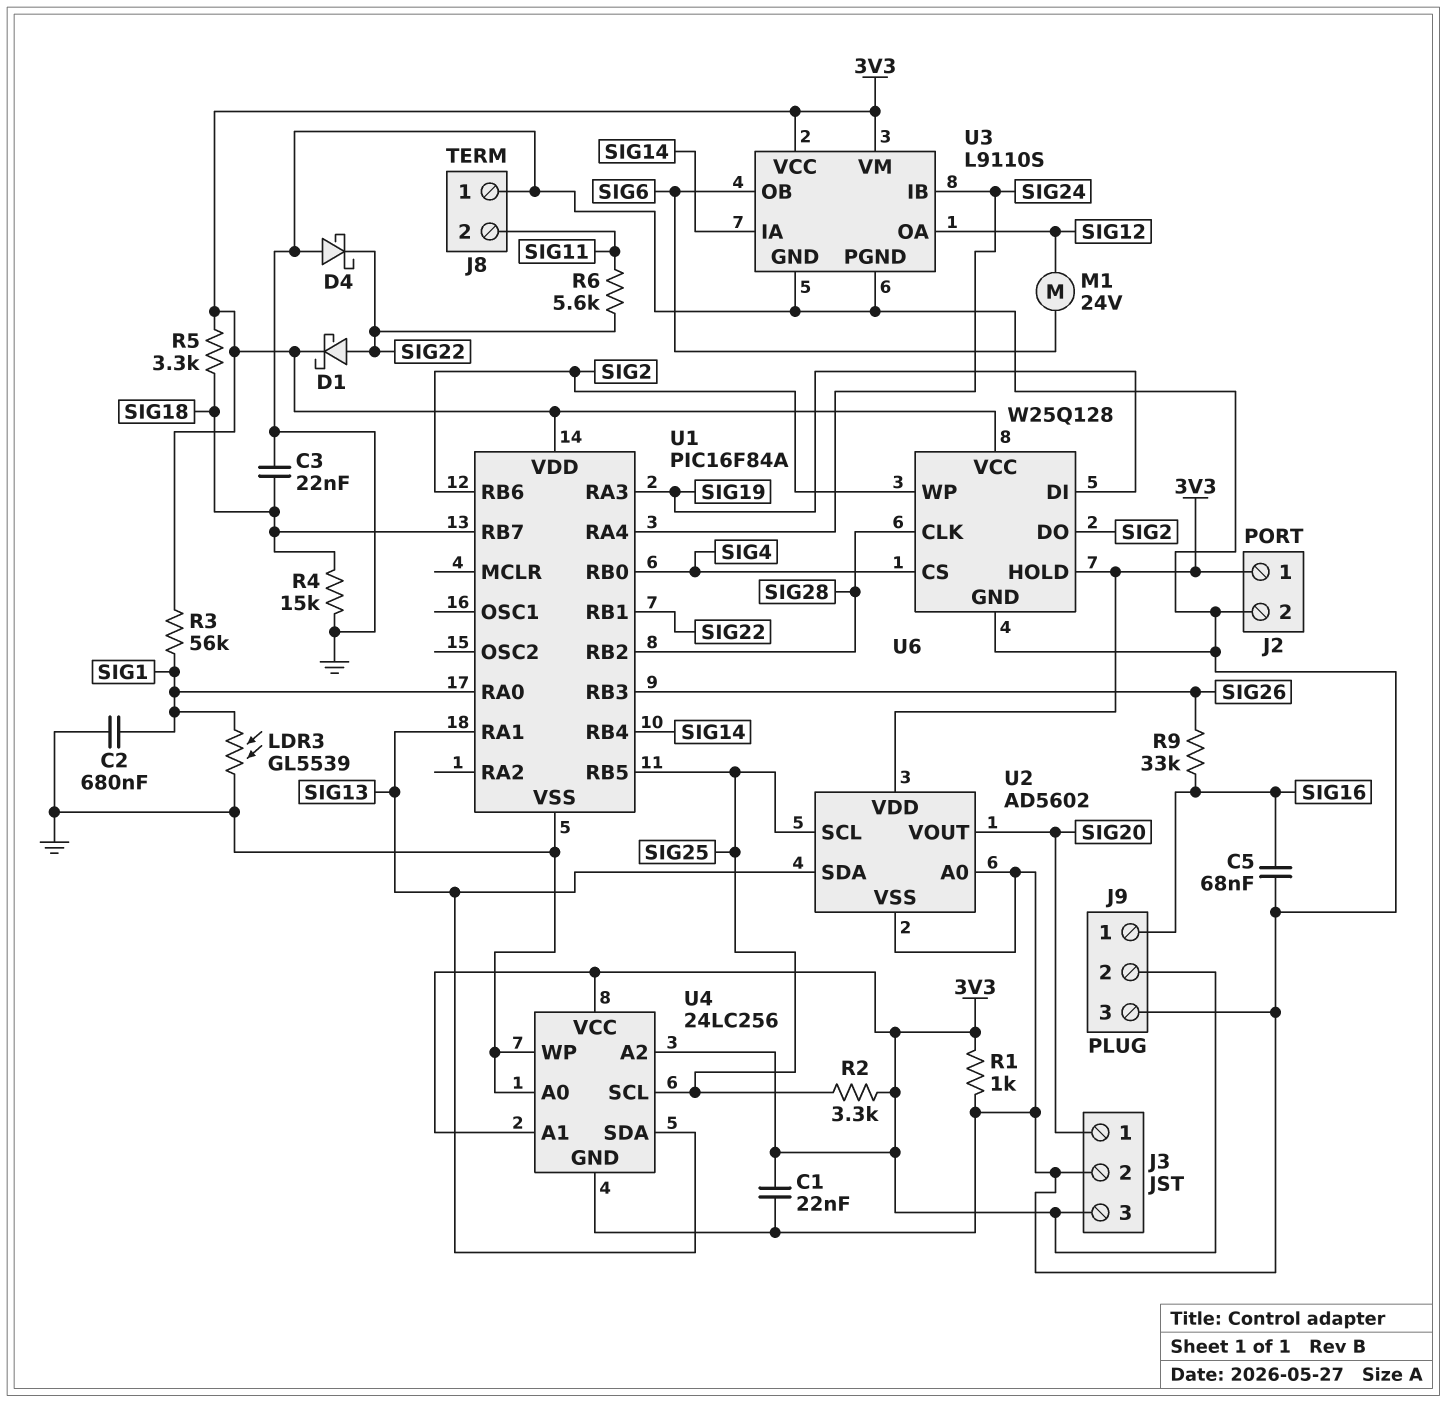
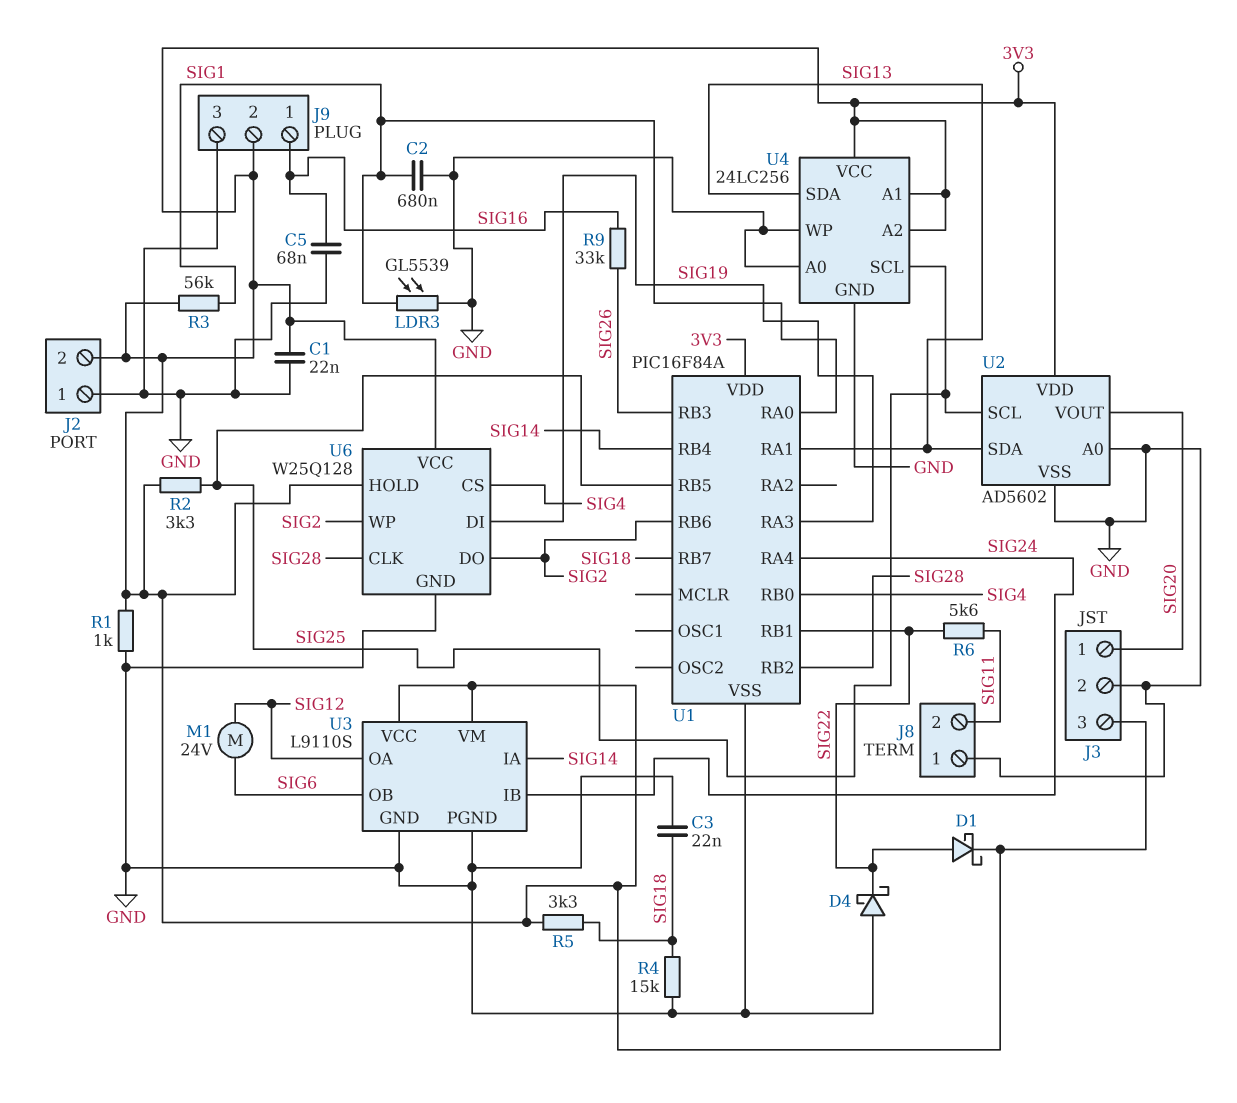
J2 pin 1: 3V3 -> GND
J2 pin 2: GND -> 3V3

